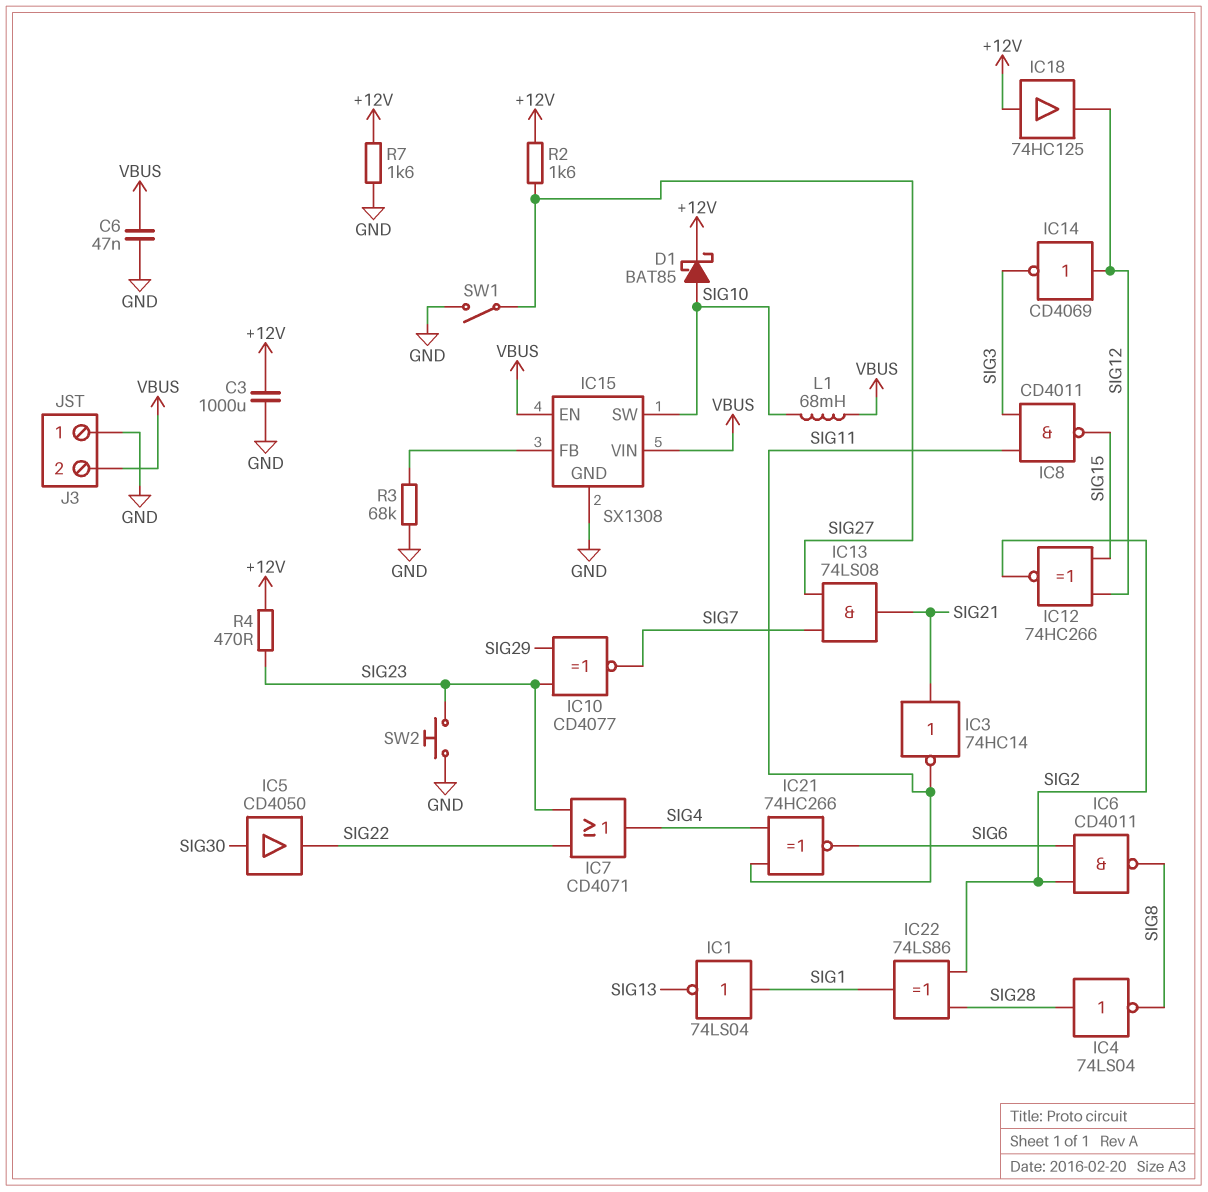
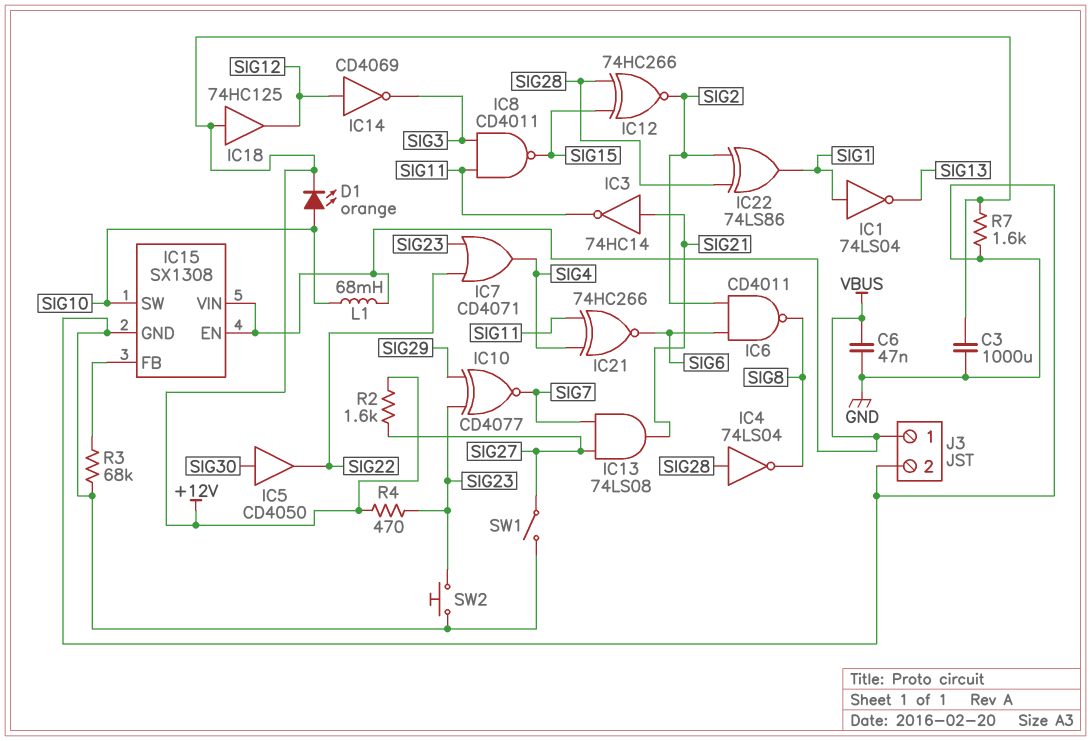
D1: schottky BAT85 (A SIG10, K +12V) -> LED orange (A SIG10, K +12V)
IC12: XNOR 74HC266 (in SIG12, in SIG15, out SIG2) -> XNOR 74HC266 (in SIG15, in SIG28, out SIG2)
J3 pin 1: GND -> VBUS
J3 pin 2: VBUS -> GND

